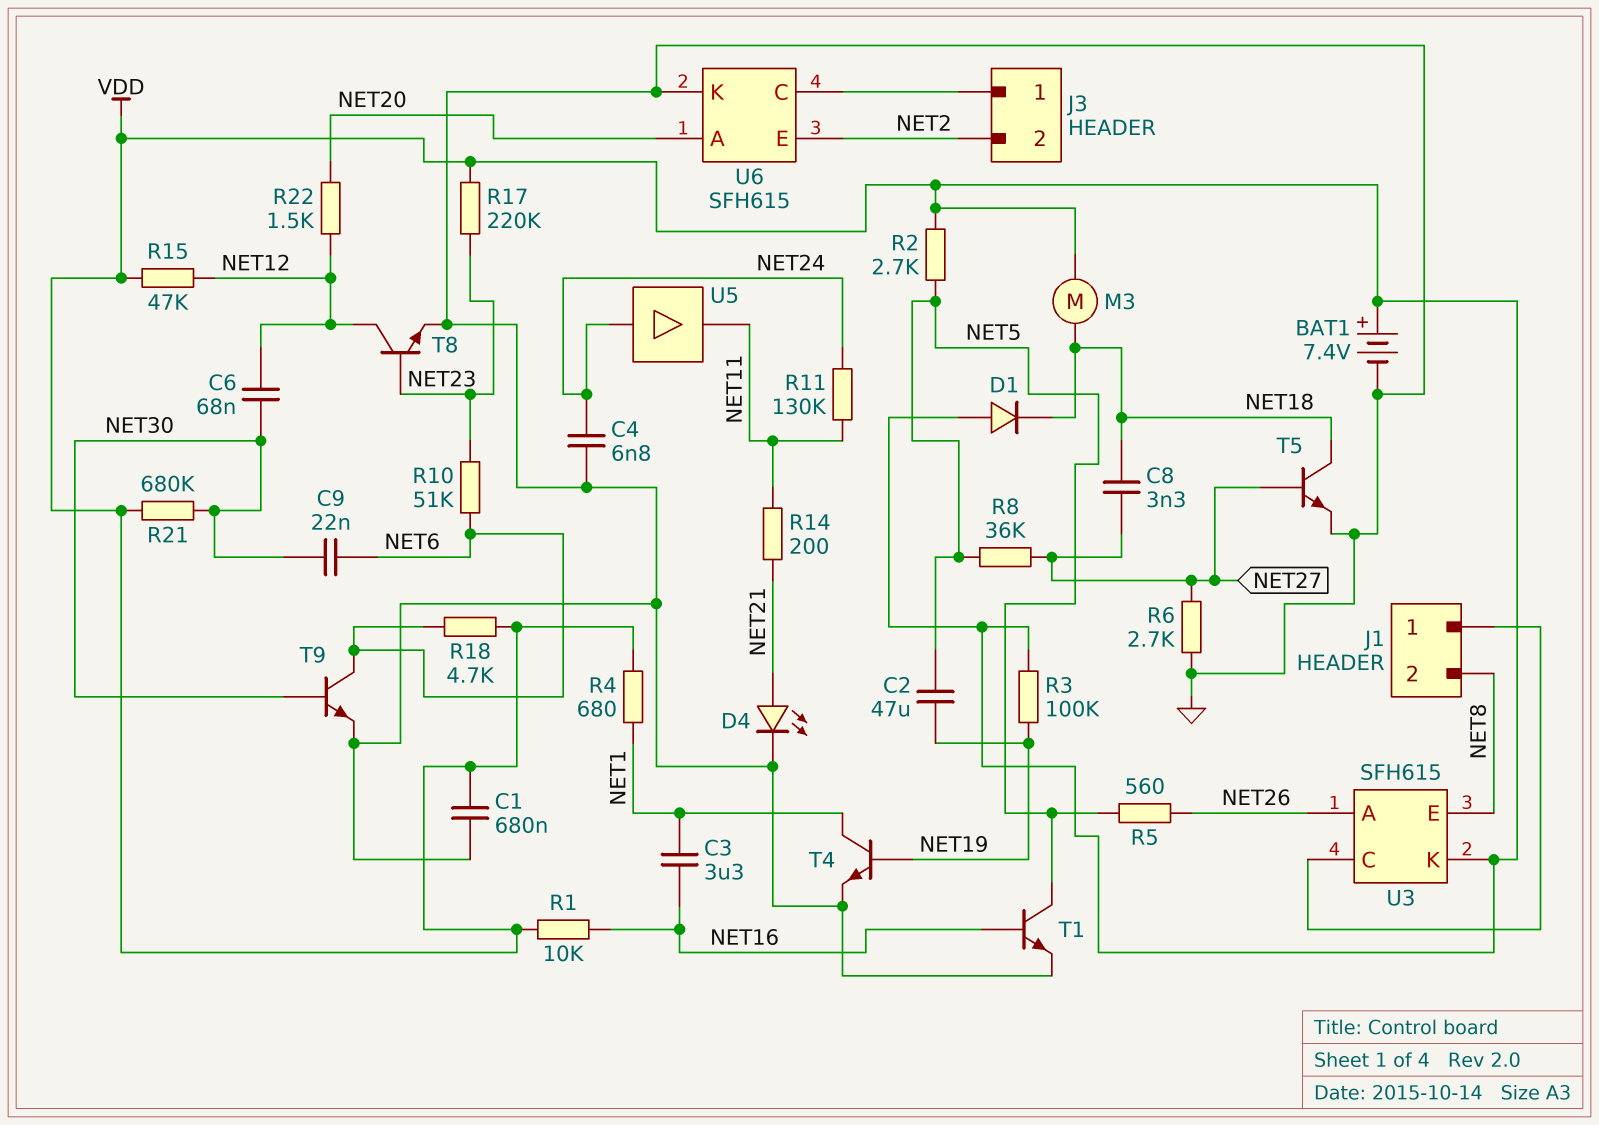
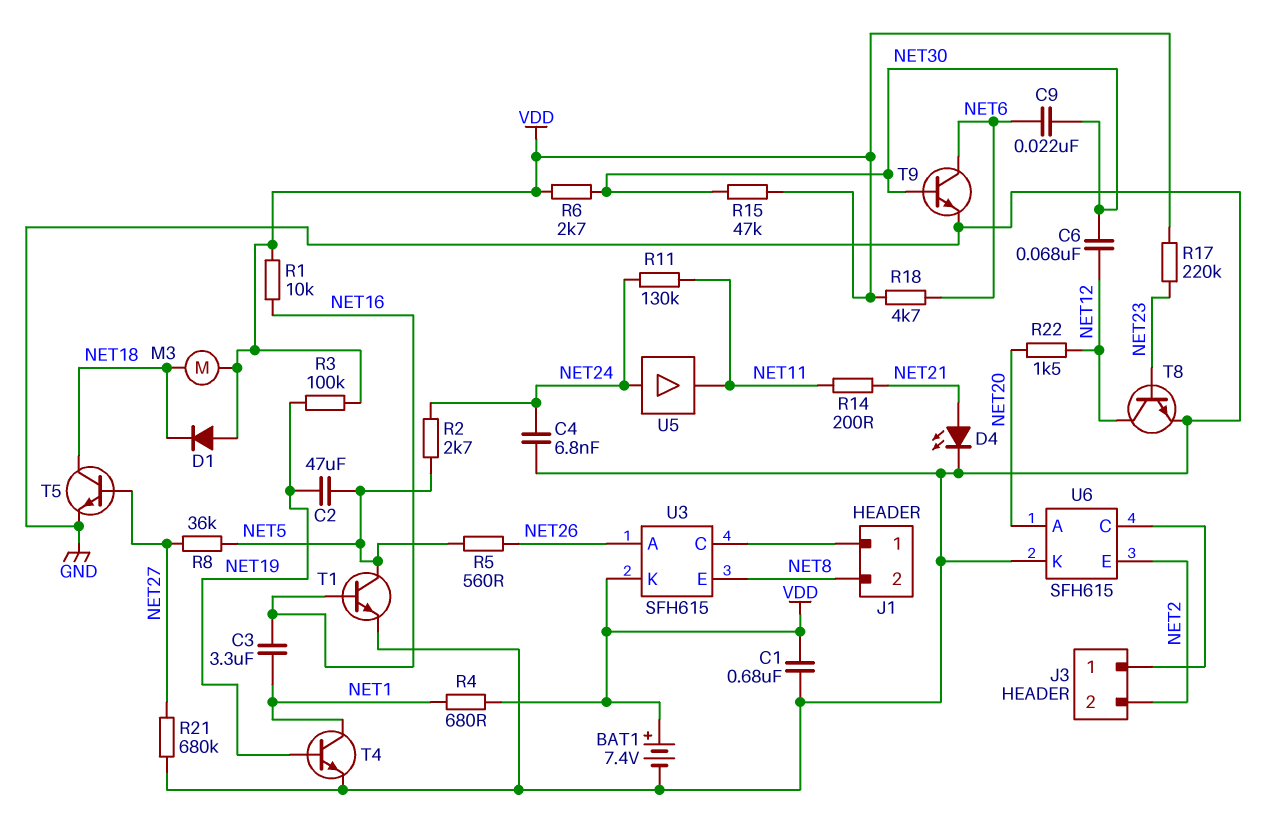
C8: 3.3nF (NET18, NET27) -> none
R2: 2.7k (NET5, VDD) -> 2.7k (NET5, NET24)
R6: 2.7k (GND, NET27) -> 2.7k (NET30, VDD)
R10: 51k (NET6, NET23) -> none
R15: 47k (NET12, VDD) -> 47k (NET30, VDD)
R21: 680k (NET30, VDD) -> 680k (GND, NET27)

